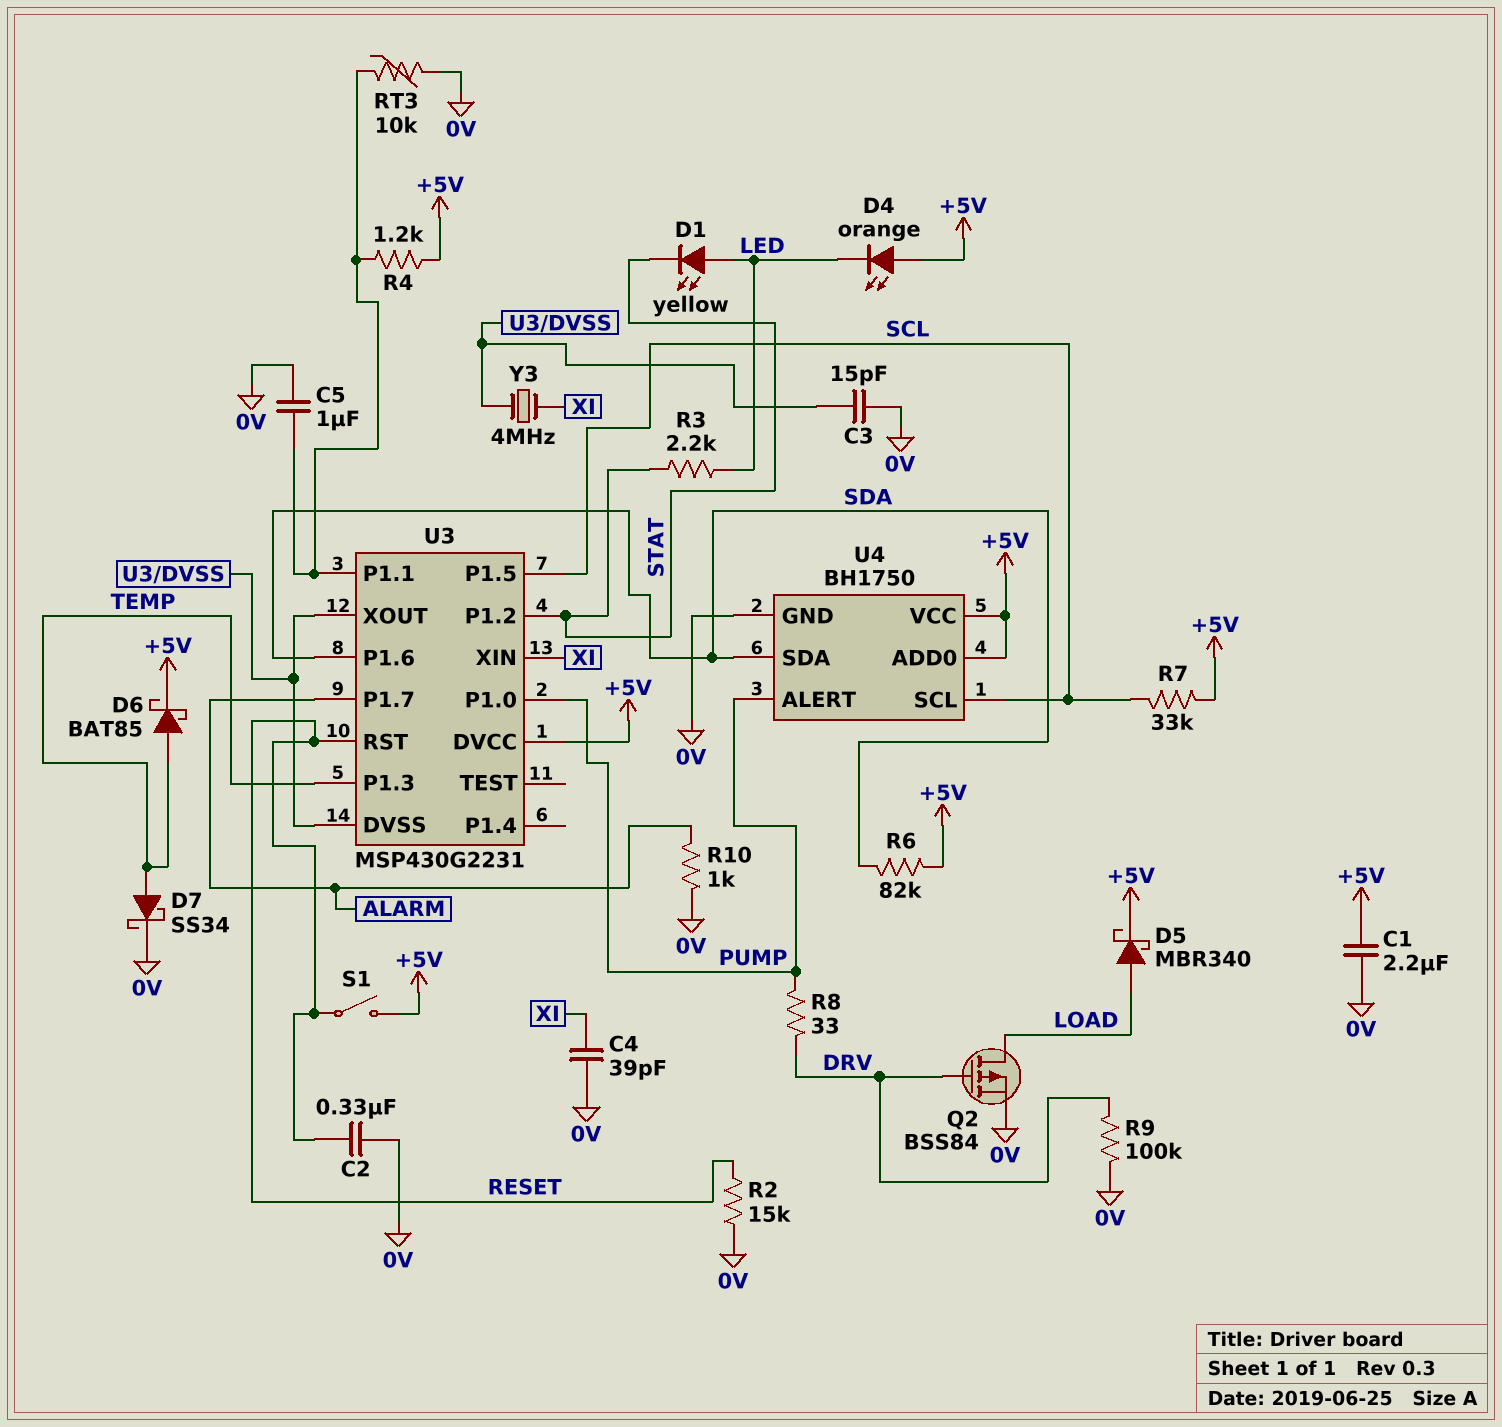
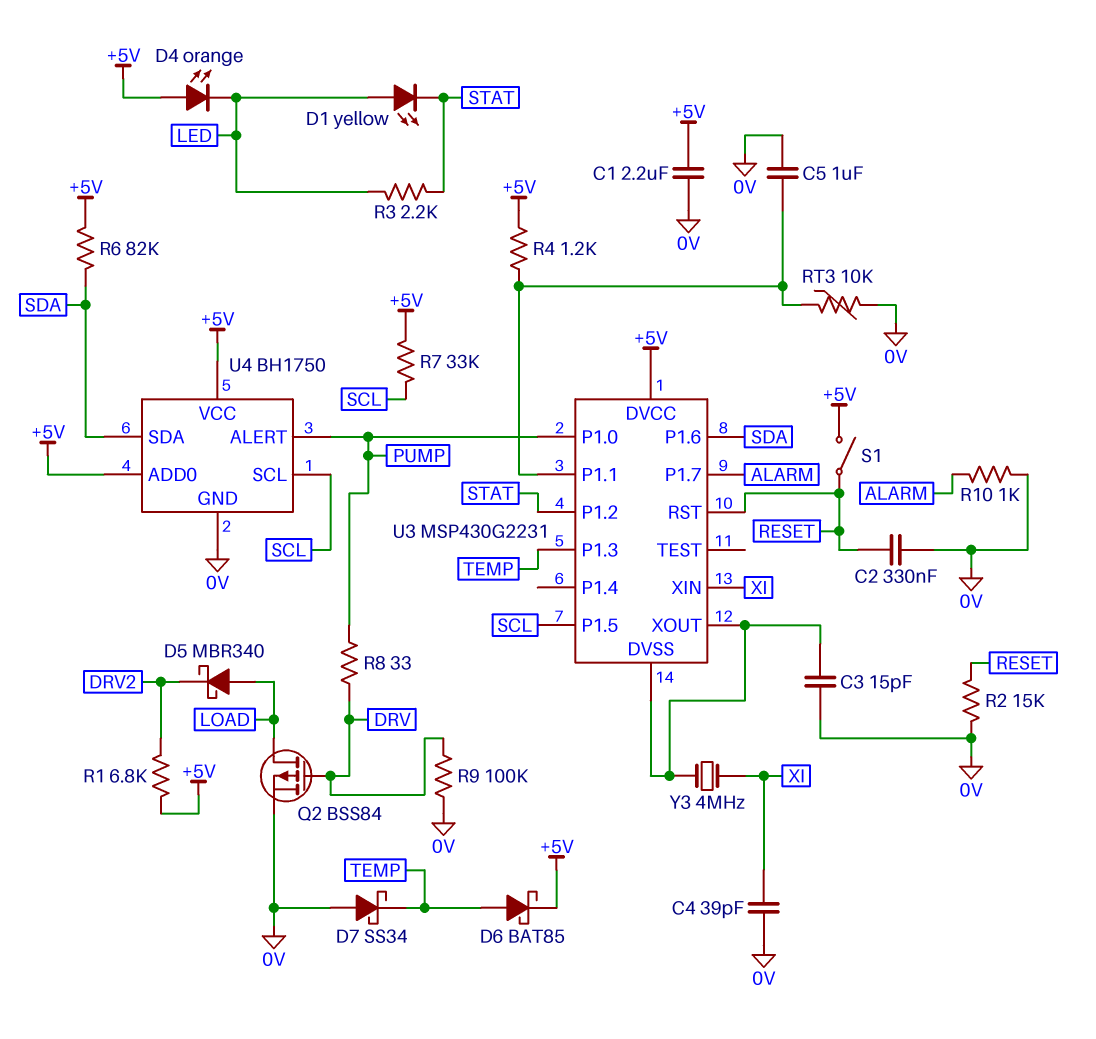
D5: schottky MBR340 (A LOAD, K +5V) -> schottky MBR340 (A LOAD, K DRV2)
D7: schottky SS34 (A TEMP, K 0V) -> schottky SS34 (A 0V, K TEMP)
R1: none -> 6.8k (+5V, DRV2)

